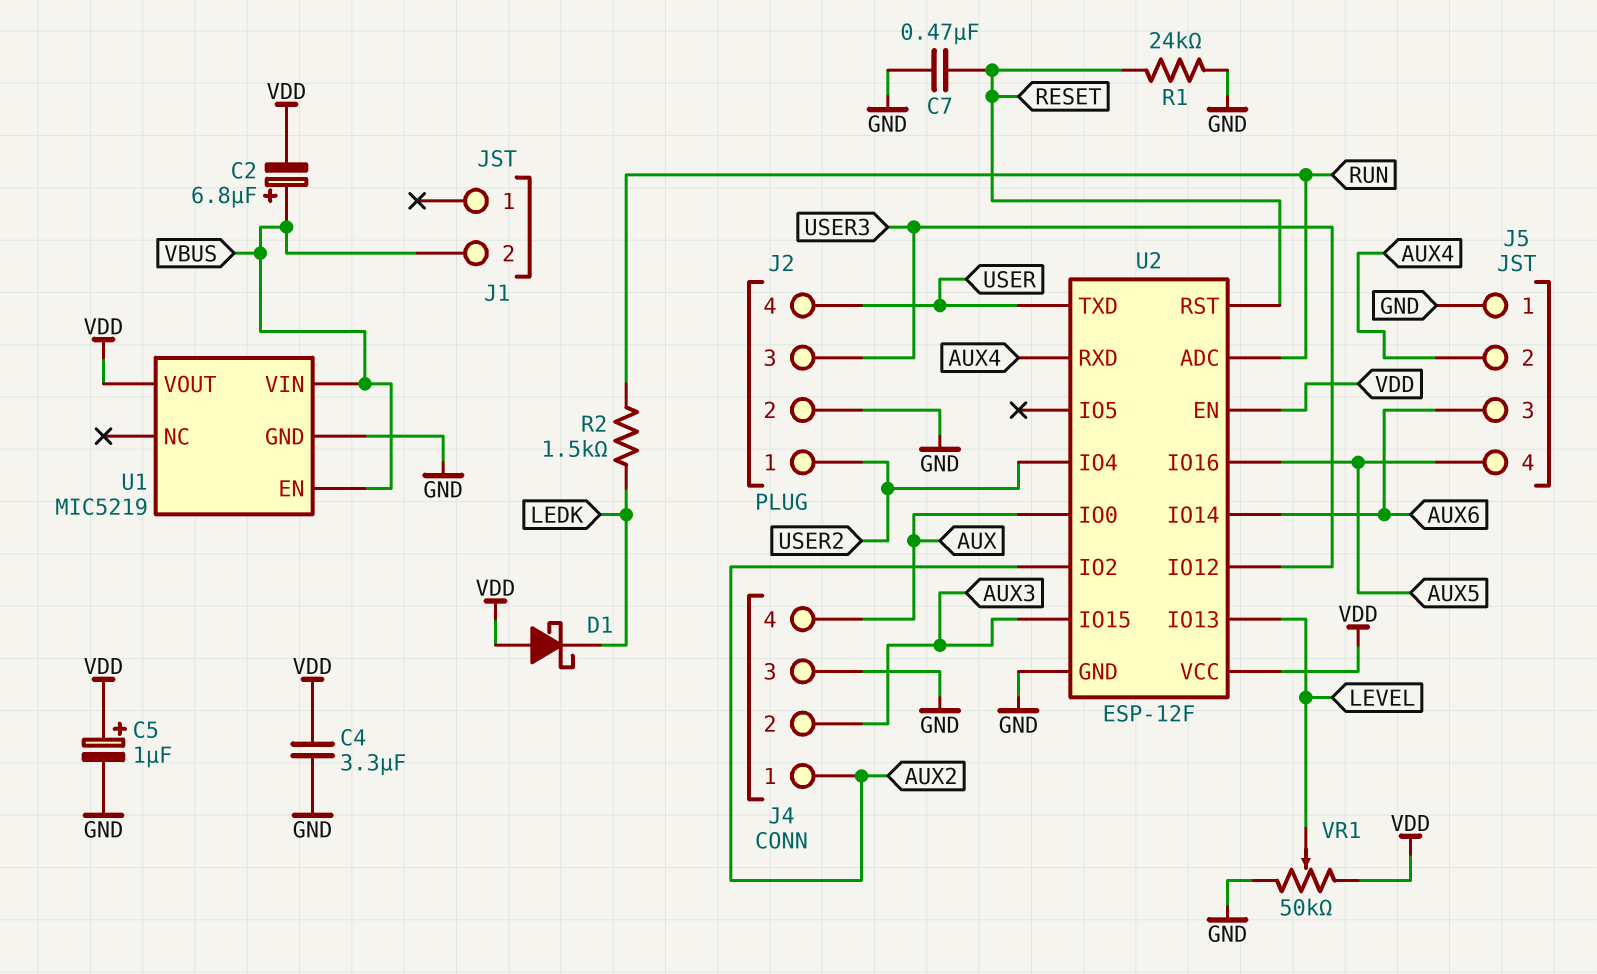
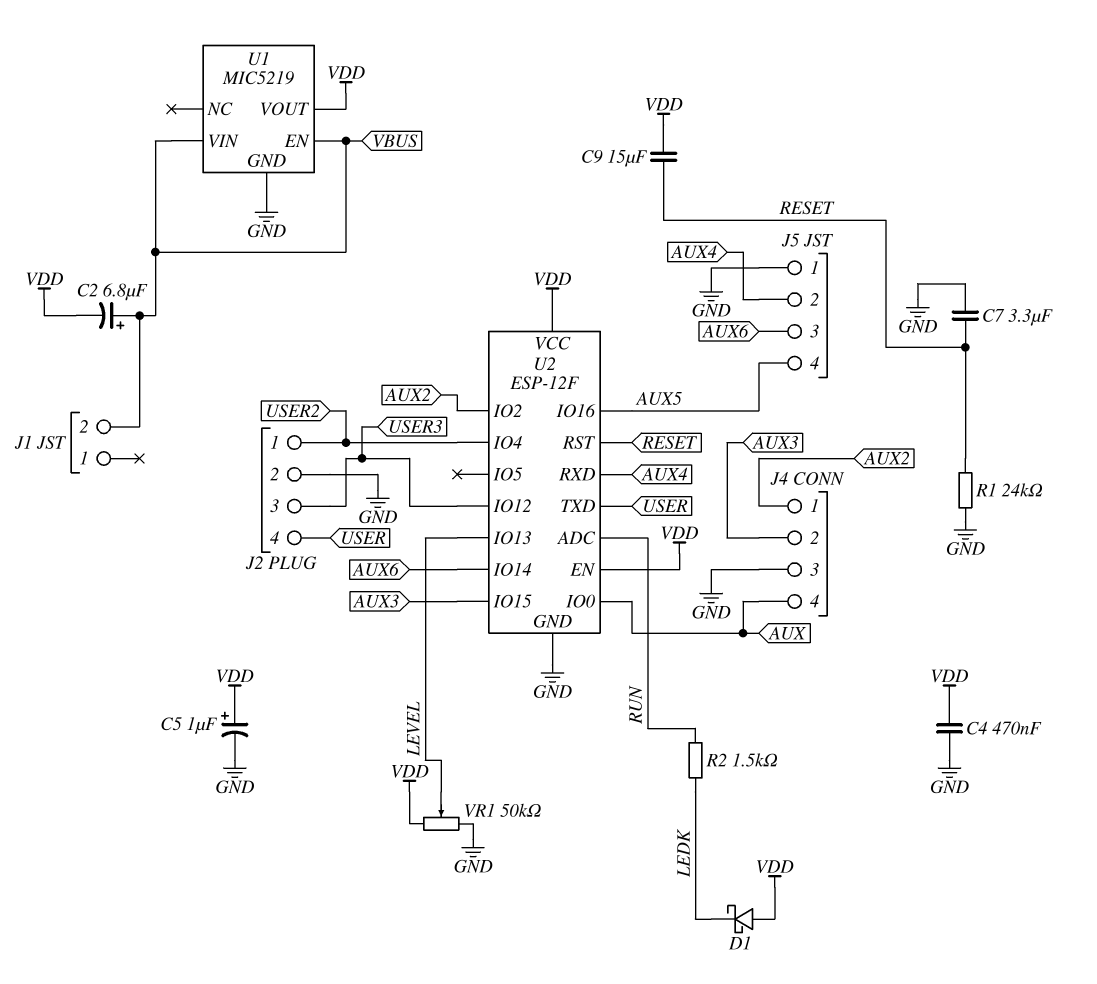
C4: 3.3uF (GND, VDD) -> 470nF (GND, VDD)
C7: 470nF (GND, RESET) -> 3.3uF (GND, RESET)
C9: none -> 15uF (RESET, VDD)

